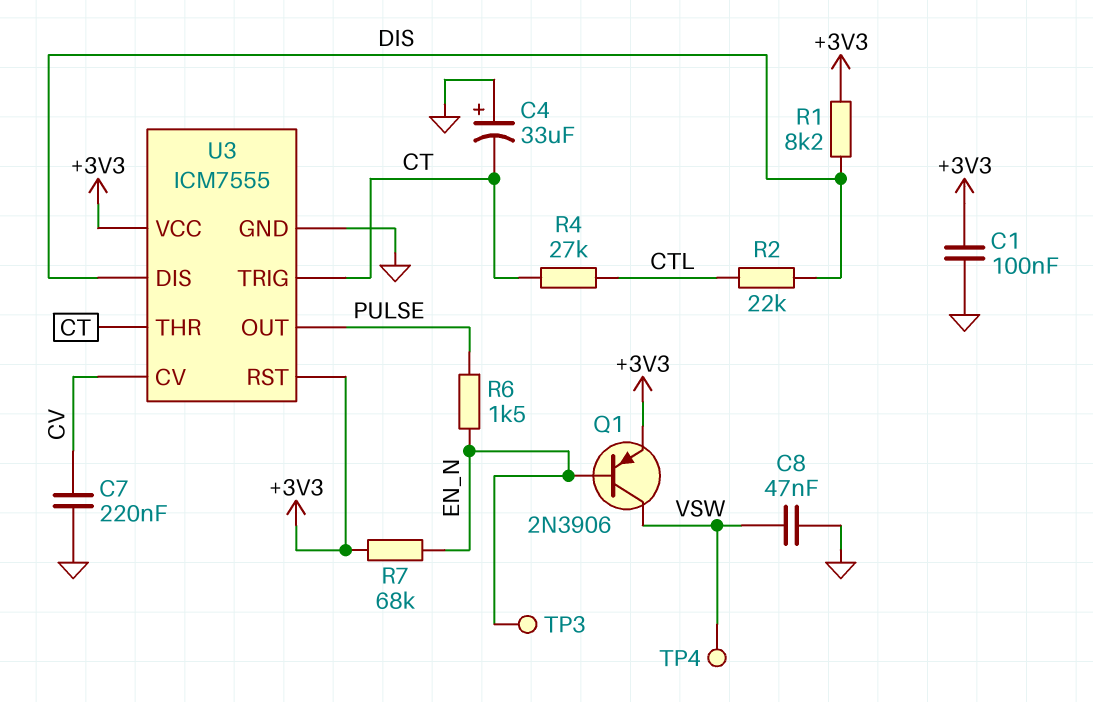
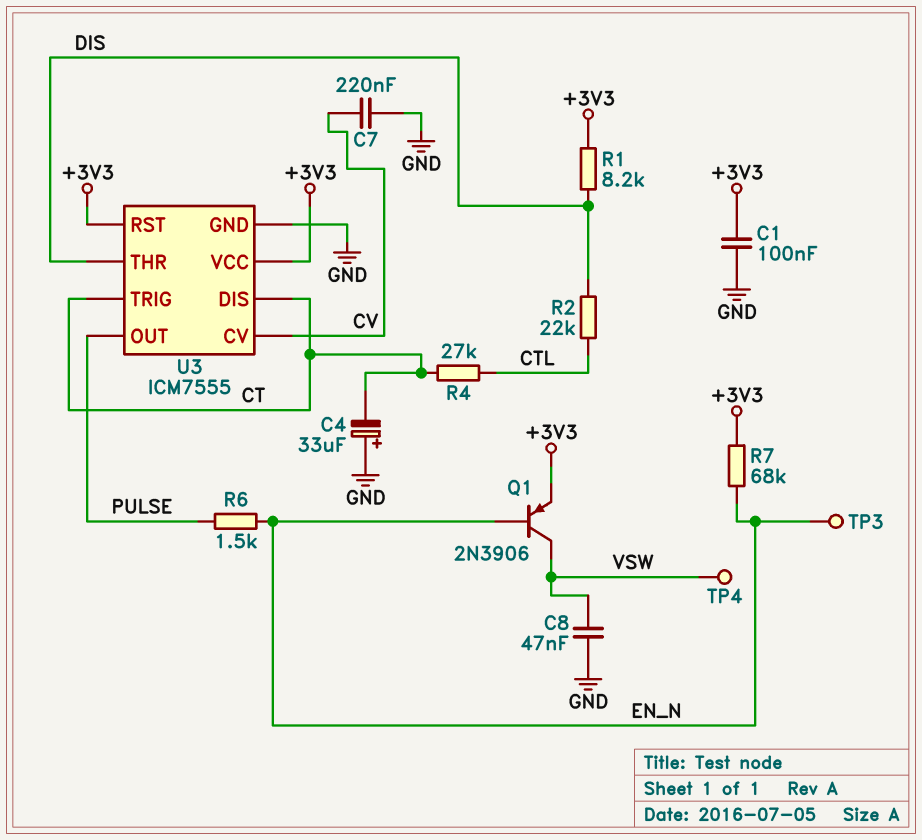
U3 pin DIS: DIS -> CT
U3 pin THR: CT -> DIS

